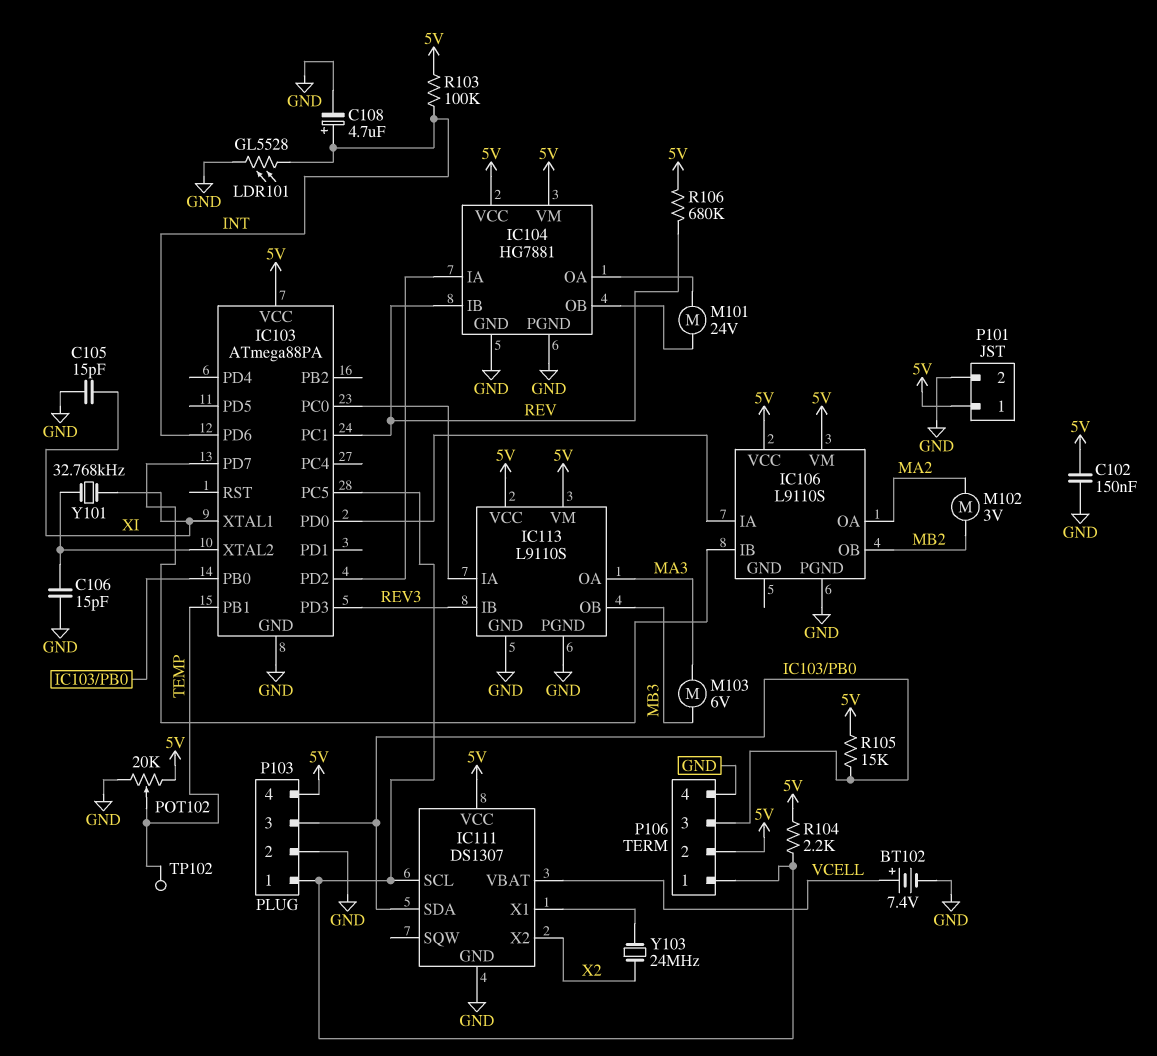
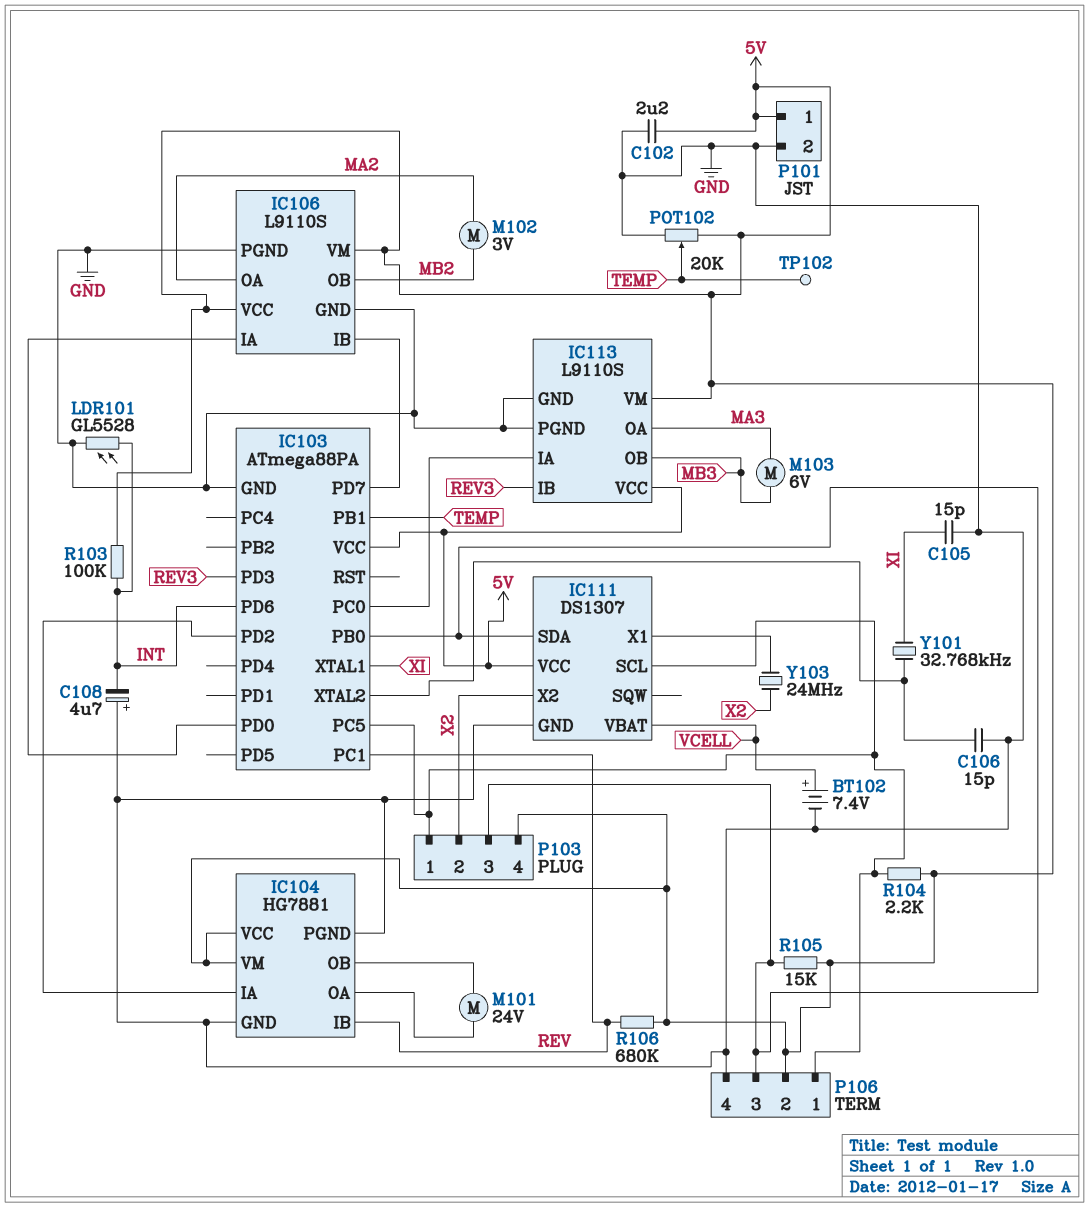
C102: 150nF (5V, GND) -> 2.2uF (5V, GND)
C108: 4.7uF (plus INT, minus GND) -> 4.7uF (plus GND, minus INT)
IC106 pin GND: none -> GND
P103 pin 2: GND -> X2

